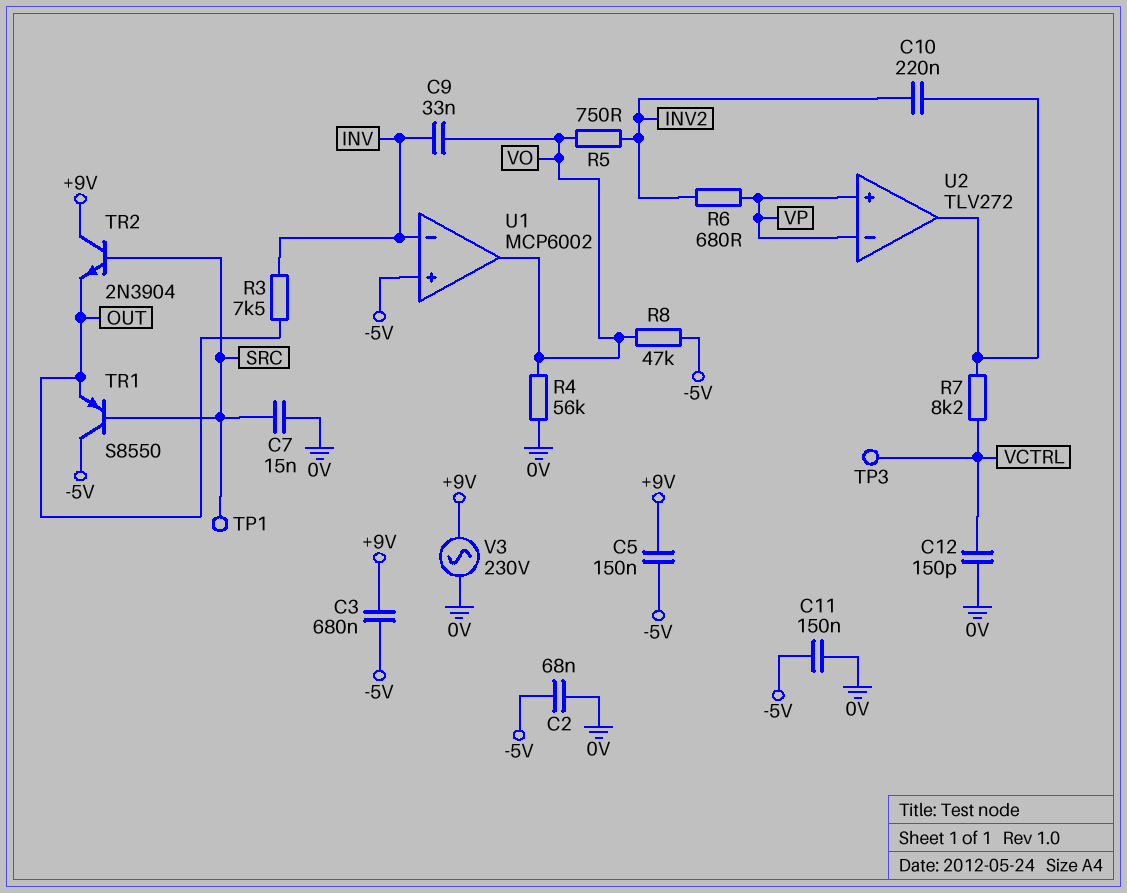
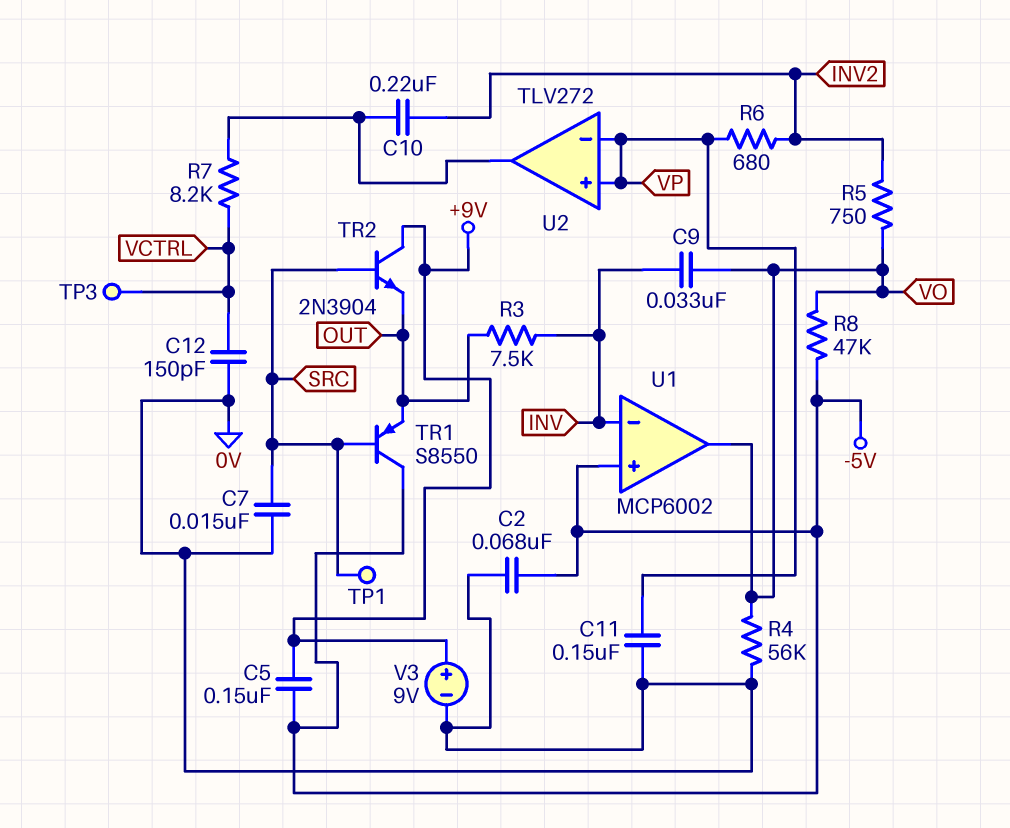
C3: 680nF (+9V, -5V) -> none
C11: 150nF (-5V, 0V) -> 150nF (0V, VP)
V3: AC 230V (+9V, 0V) -> 9V (plus +9V, minus 0V)

